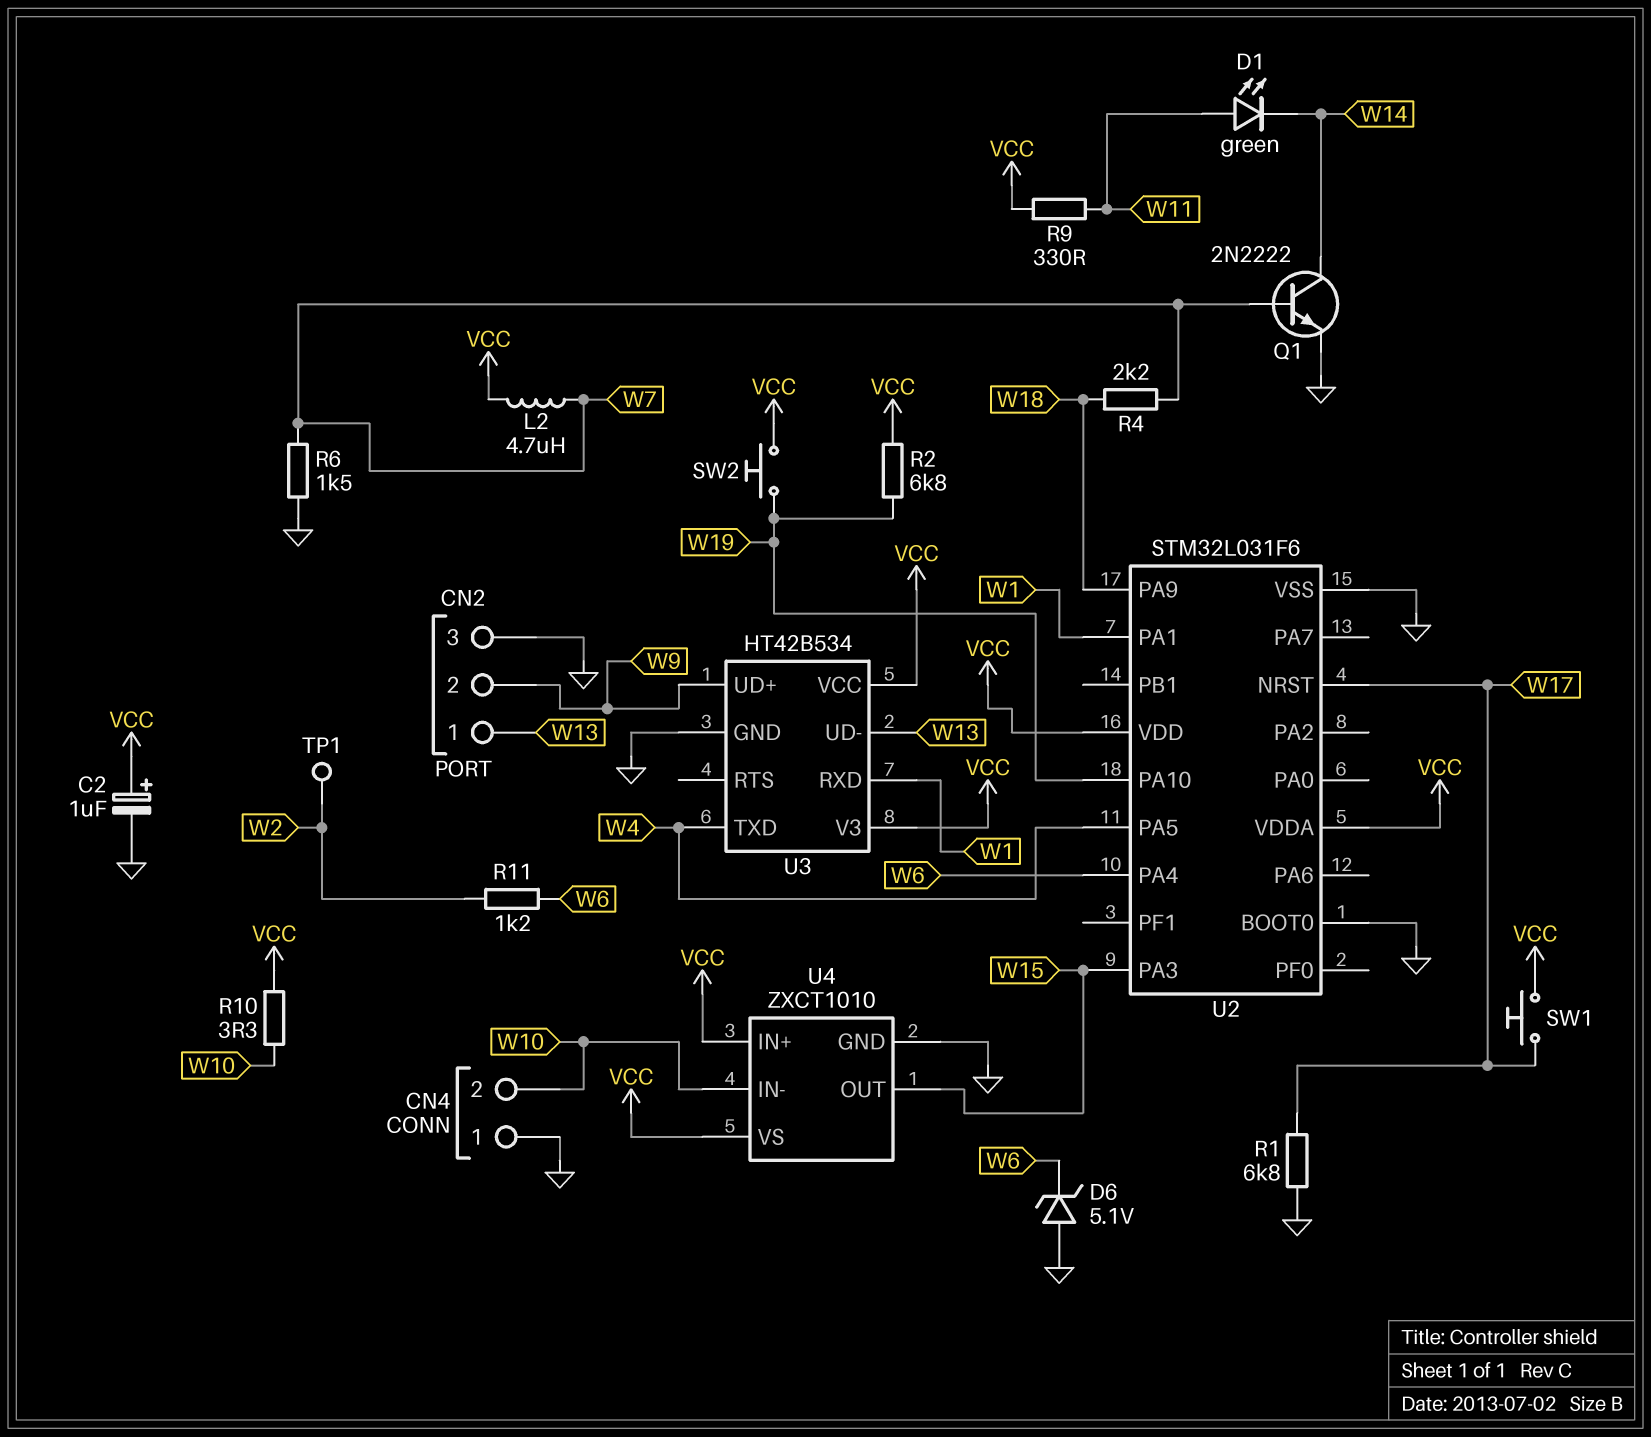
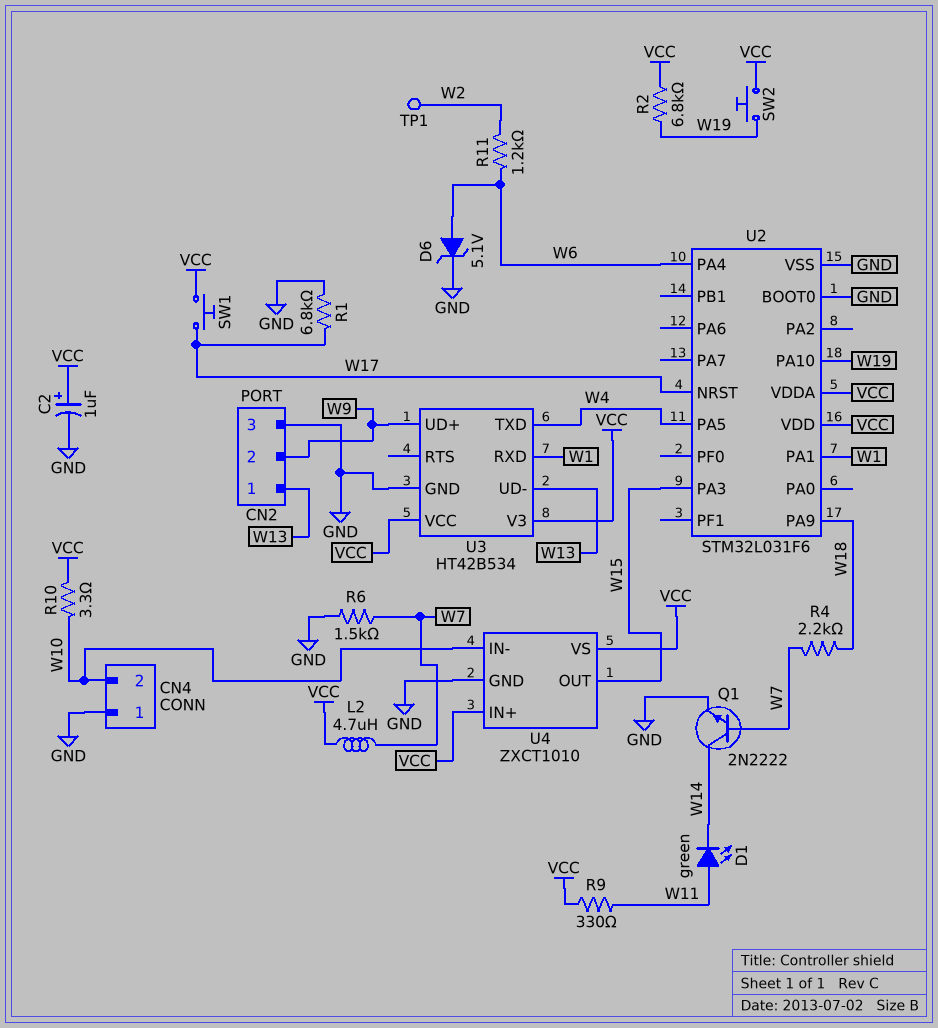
D6: zener 5.1V (A GND, K W6) -> zener 5.1V (A W6, K GND)

